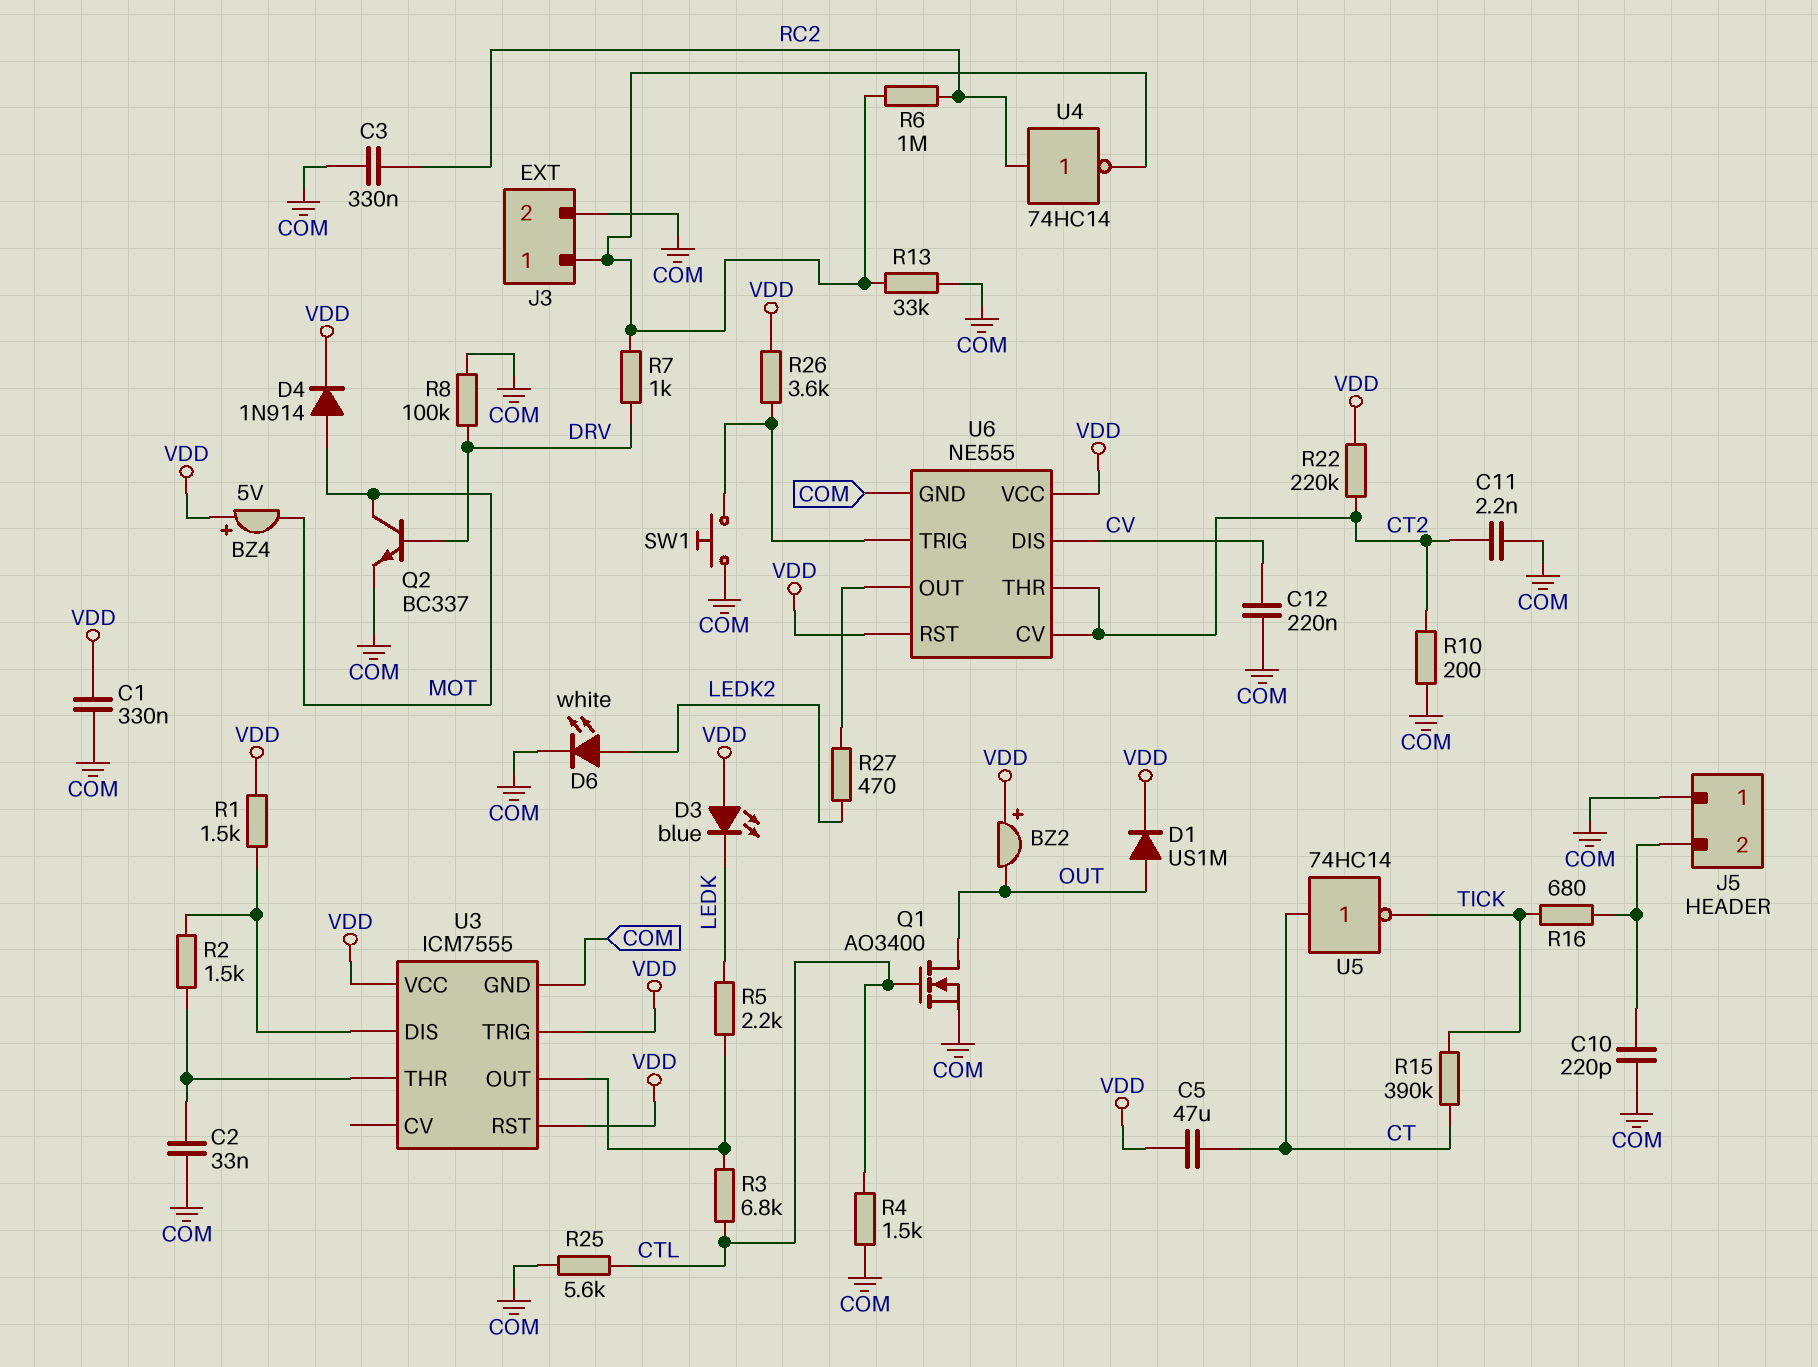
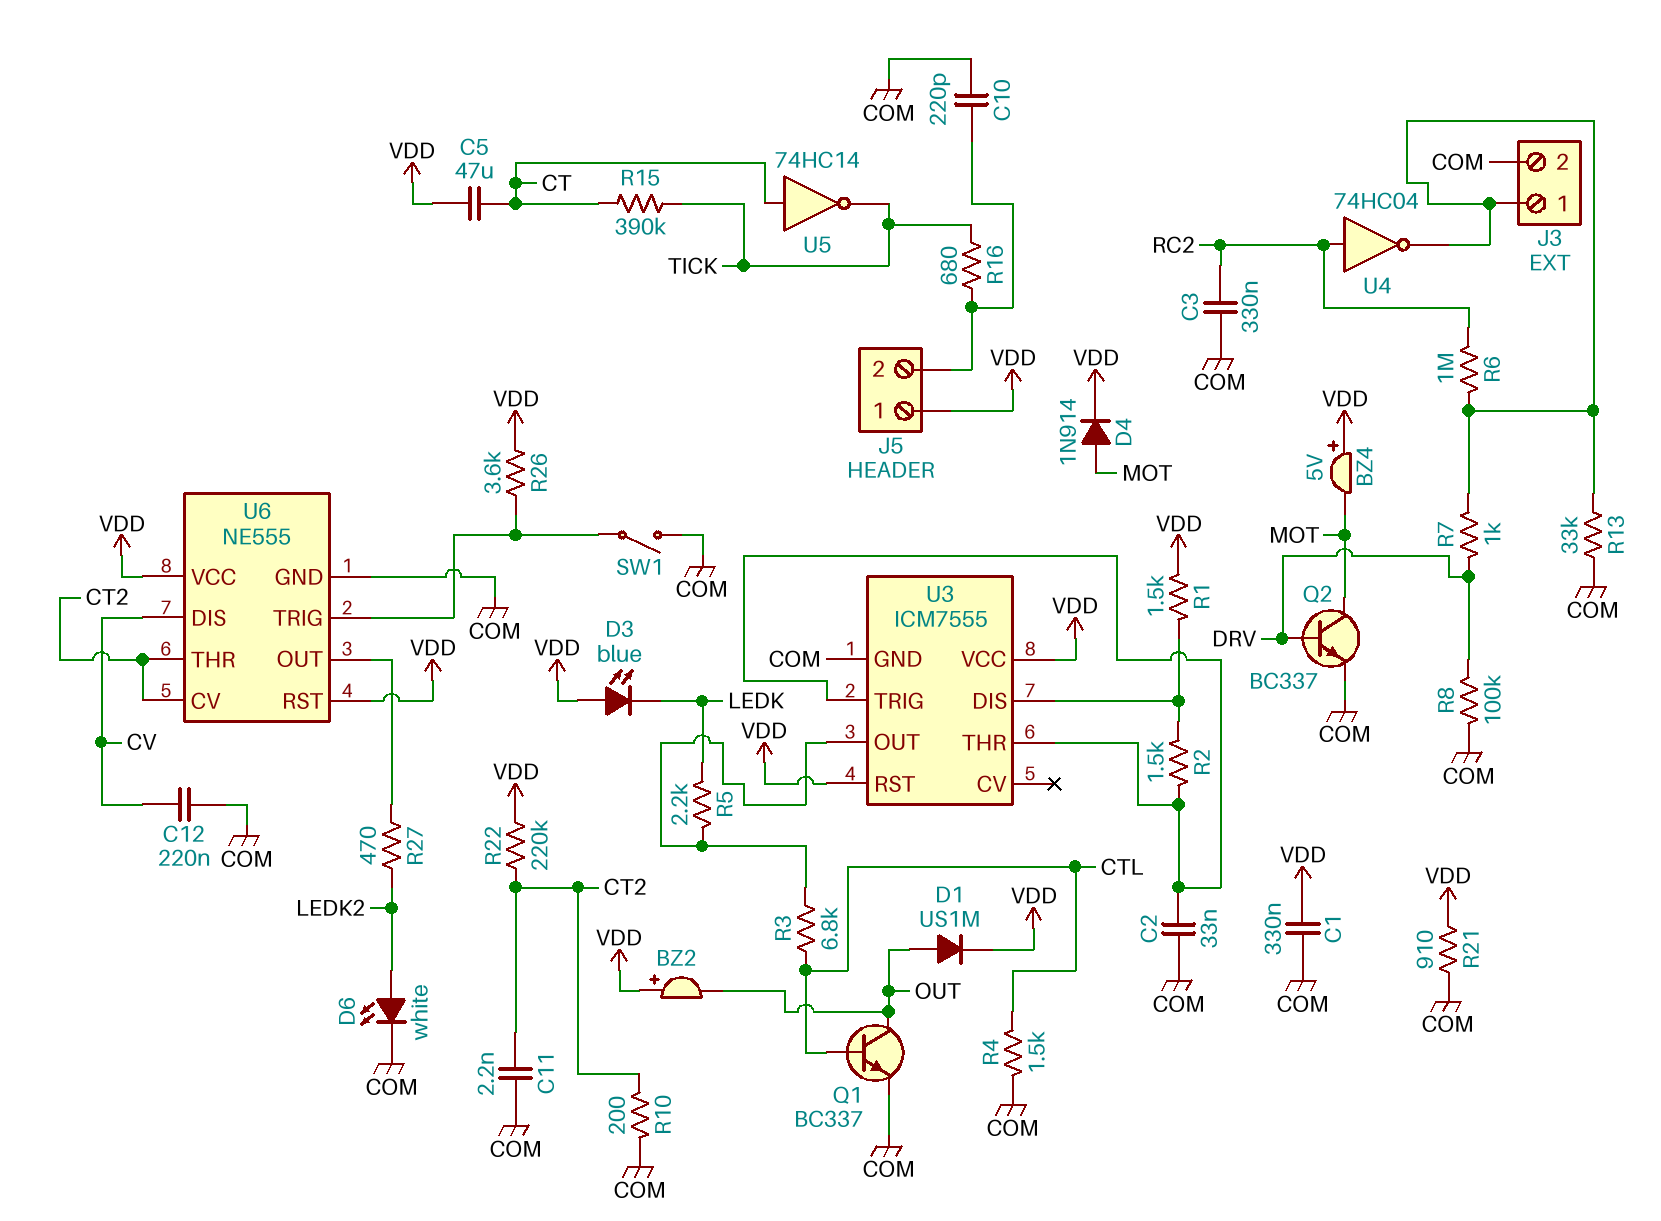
J5 pin 1: COM -> VDD
Q1: NMOS AO3400 (G CTL, D OUT, S COM) -> NPN BC337 (B CTL, C OUT, E COM)
R21: none -> 910 (COM, VDD)
R25: 5.6k (COM, CTL) -> none
SW1: button (COM, U6/TRIG) -> switch (COM, U6/TRIG)
U3 pin TRIG: VDD -> U3/THR
U4: NOT 74HC14 (in RC2, out J3/1) -> NOT 74HC04 (in RC2, out J3/1)

